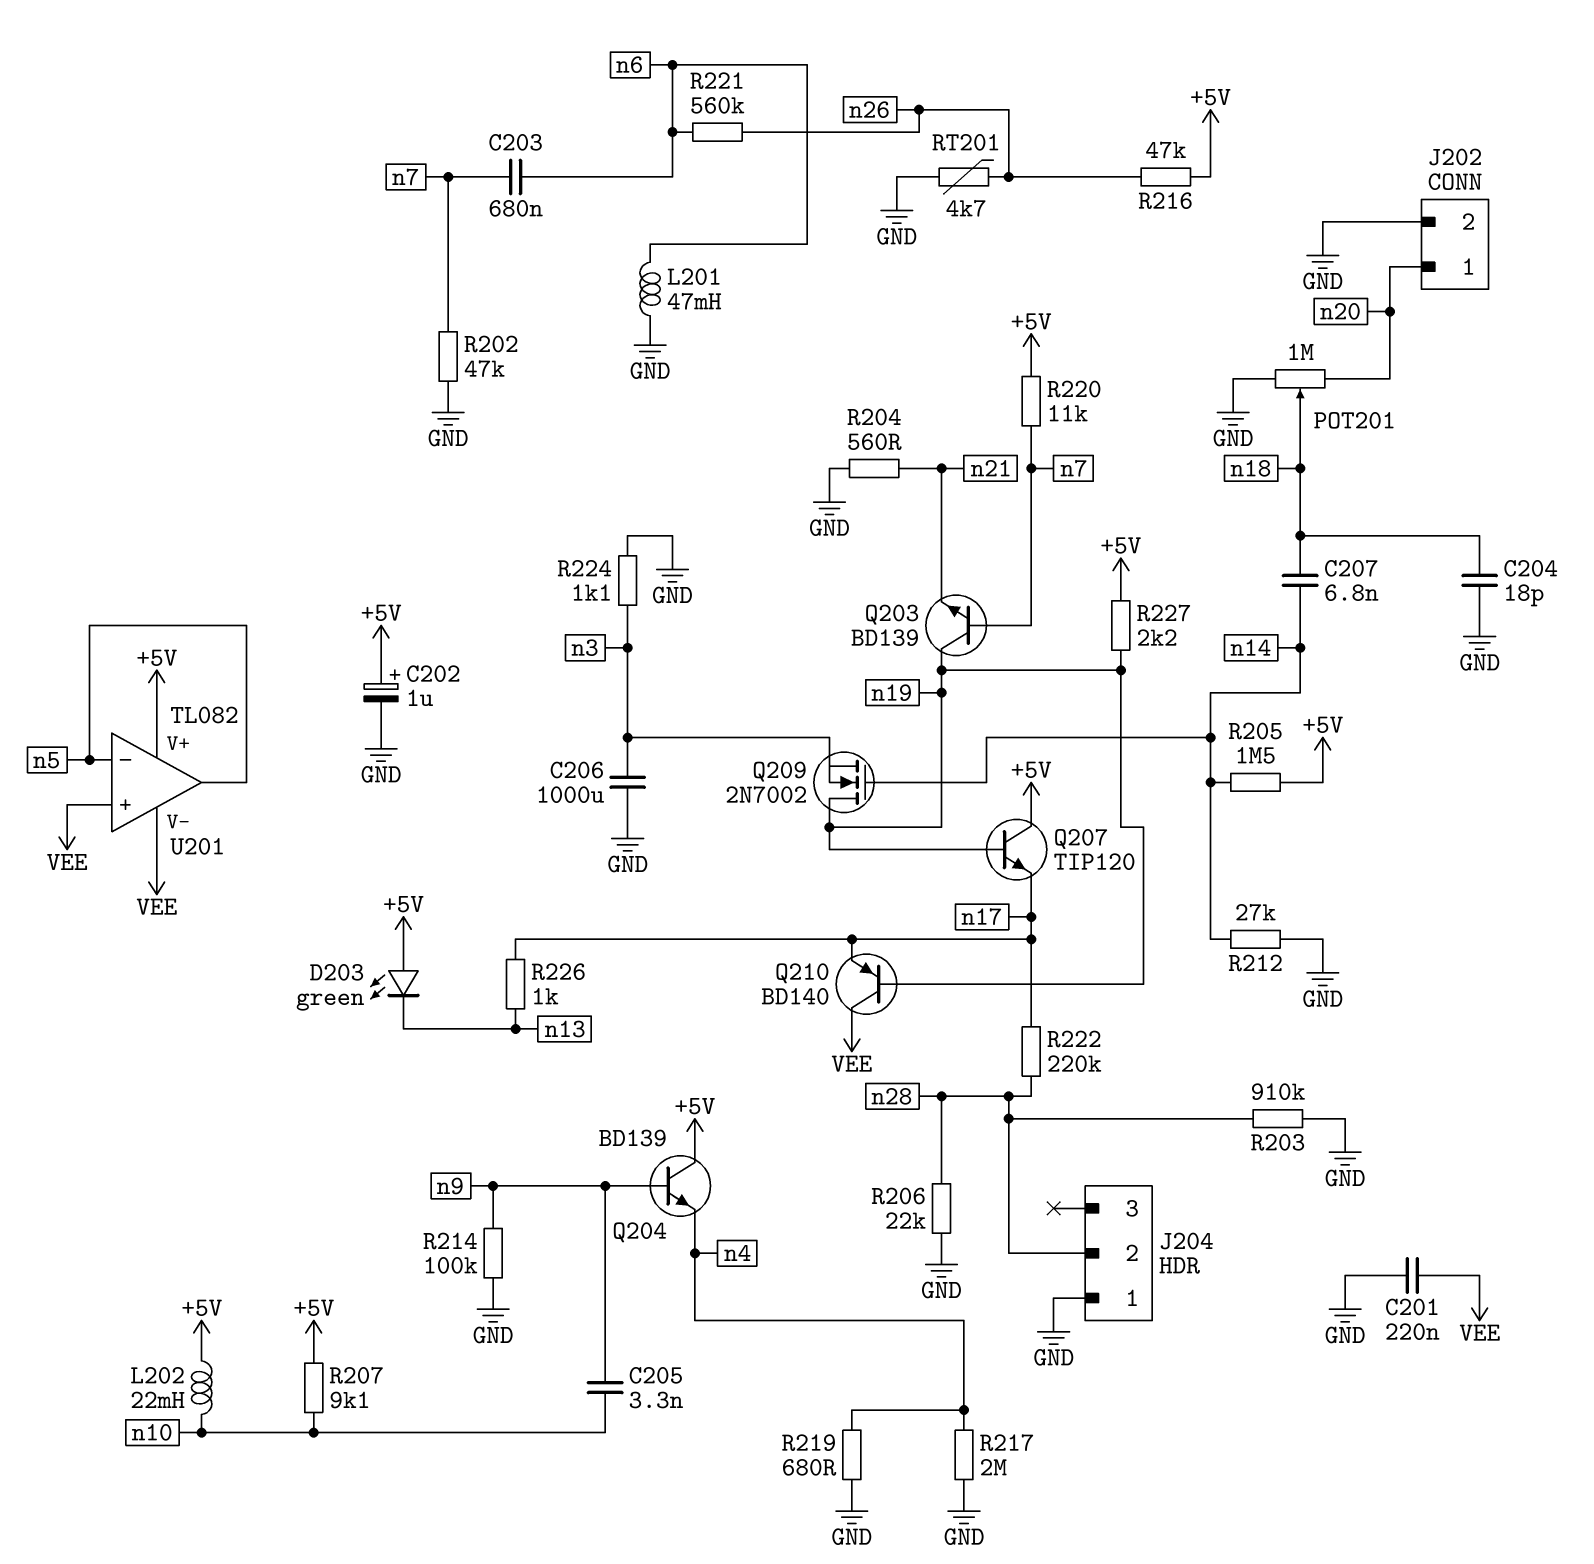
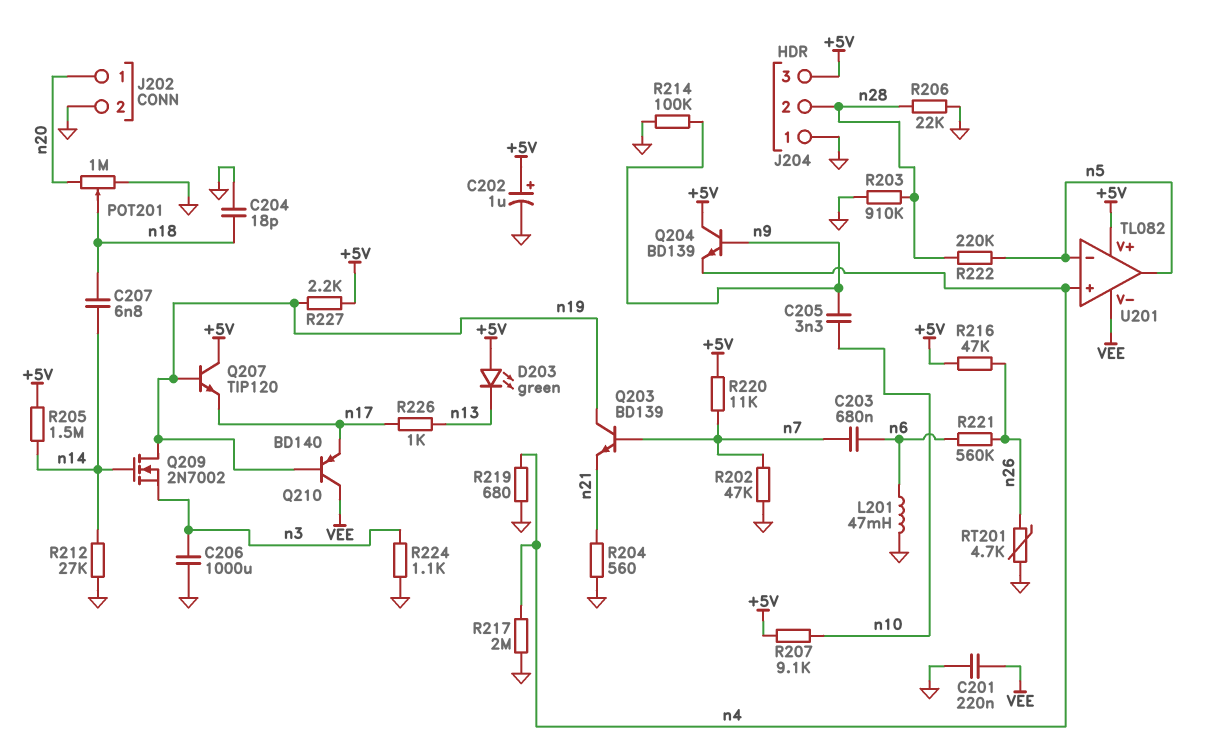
J204 pin 3: none -> +5V
L202: 22mH (+5V, n10) -> none
R222: 220k (n17, n28) -> 220k (n5, n28)
U201 pin in+: VEE -> n4

